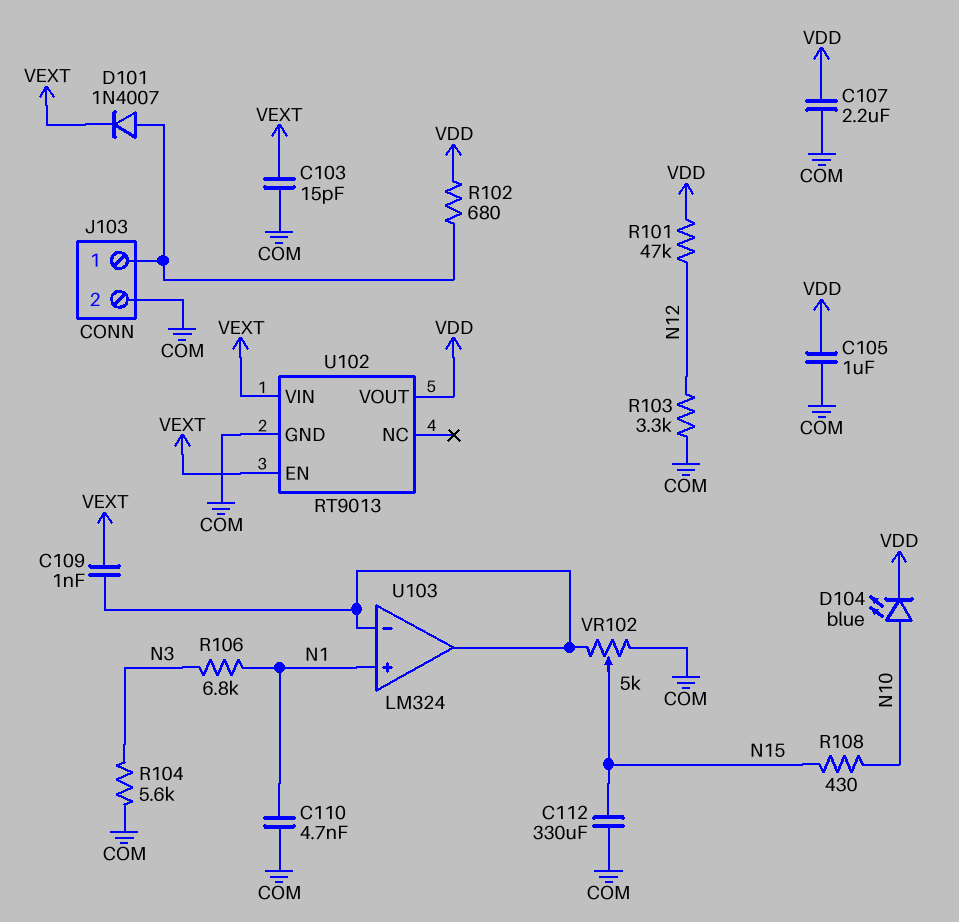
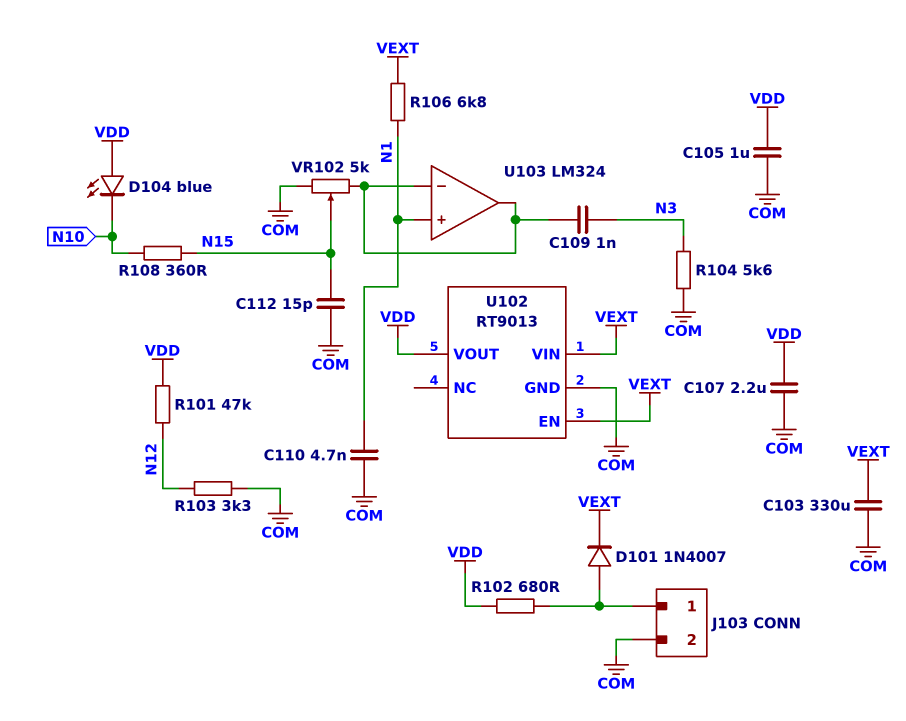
C103: 15pF (COM, VEXT) -> 330uF (COM, VEXT)
C109: 1nF (U103/in-, VEXT) -> 1nF (N3, U103/in-)
C112: 330uF (COM, N15) -> 15pF (COM, N15)
D104: LED blue (A N10, K VDD) -> LED blue (A VDD, K N10)
R106: 6.8k (N1, N3) -> 6.8k (N1, VEXT)
R108: 430 (N10, N15) -> 360 (N10, N15)

